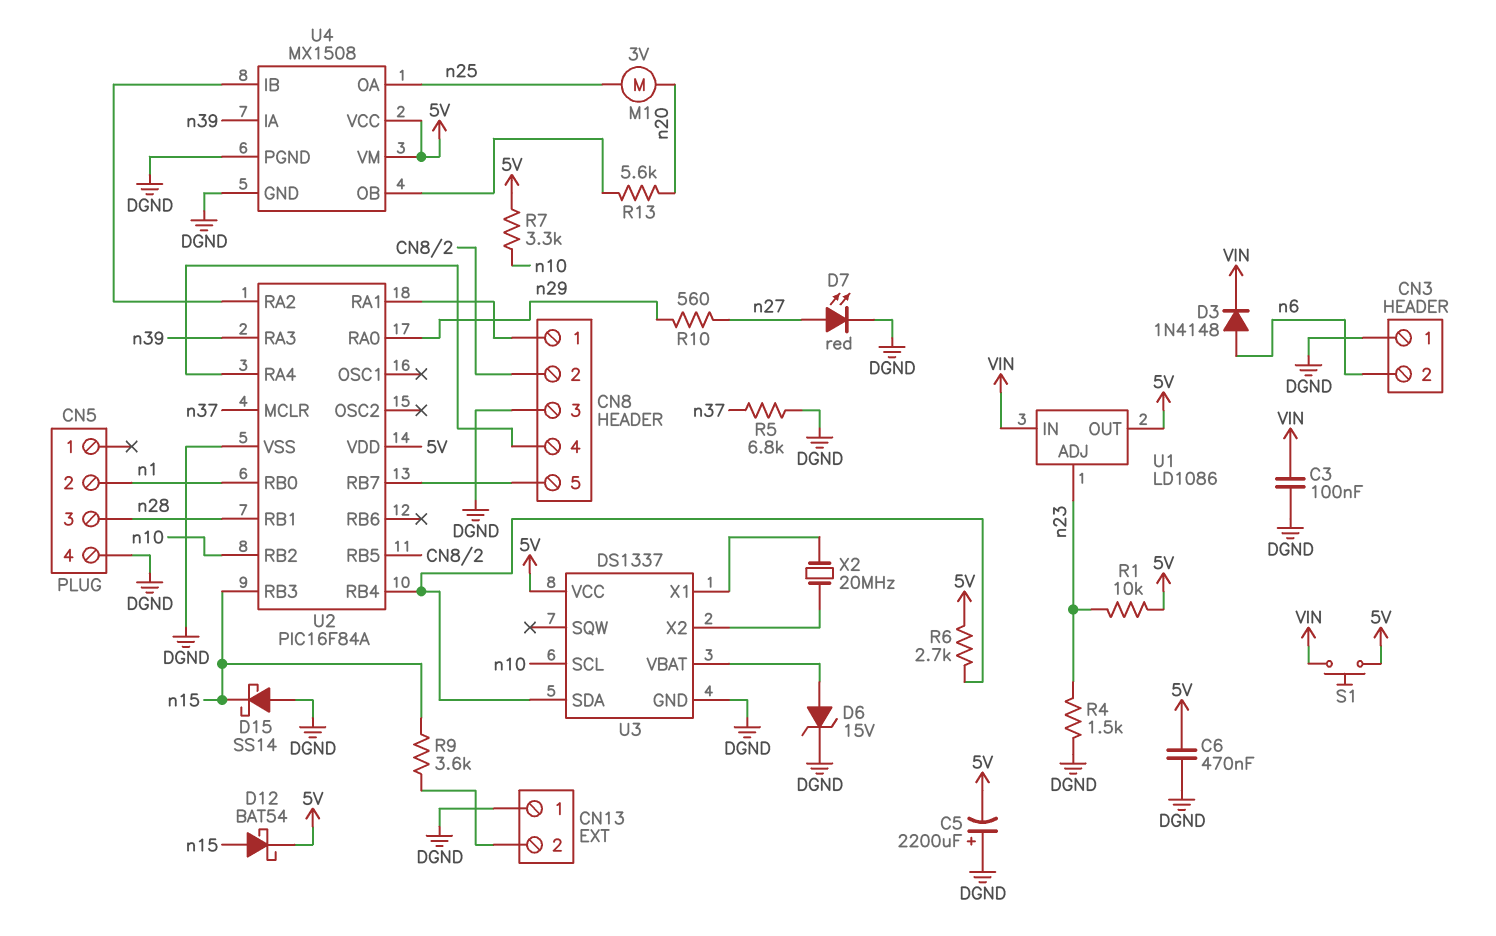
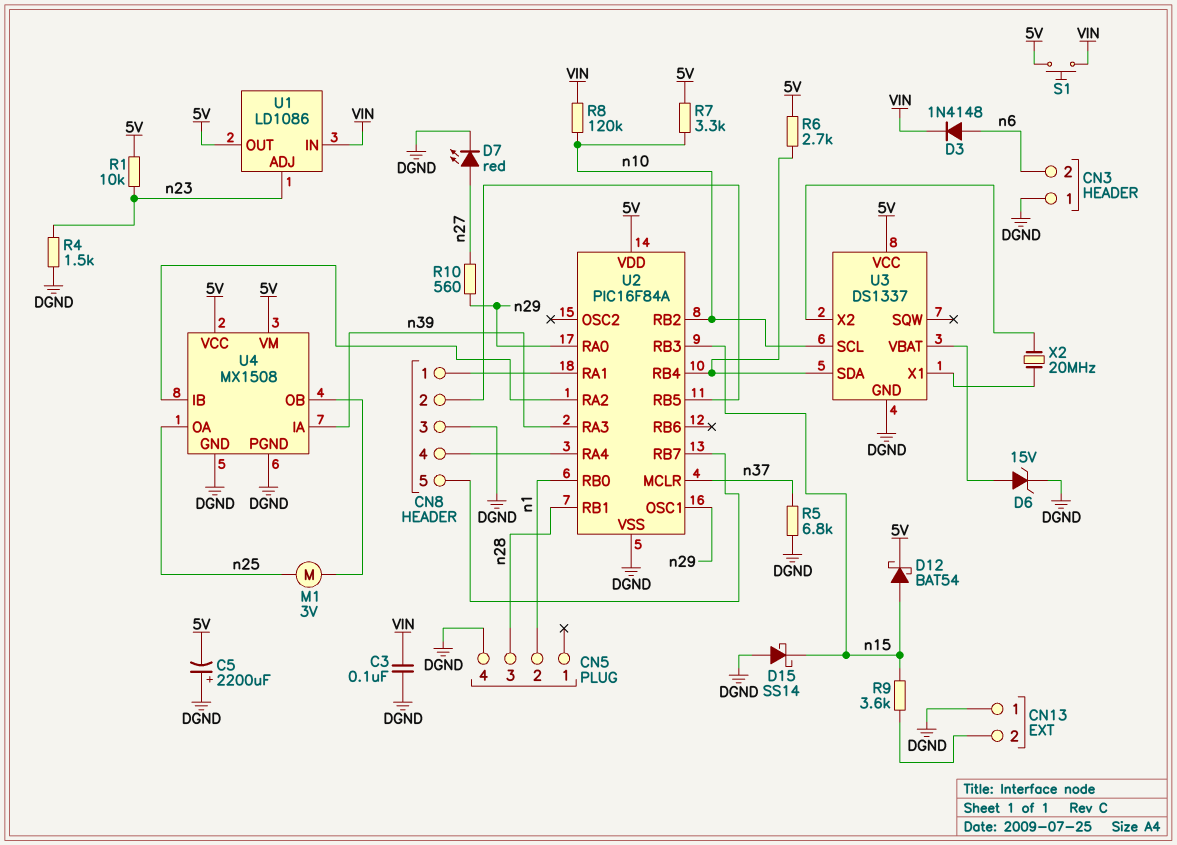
C6: 470nF (5V, DGND) -> none
M1: motor 3V (n20, n25) -> motor 3V (U4/OB, n25)
R8: none -> 120k (VIN, n10)
R13: 5.6k (U4/OB, n20) -> none
U2 pin OSC1: none -> n29

